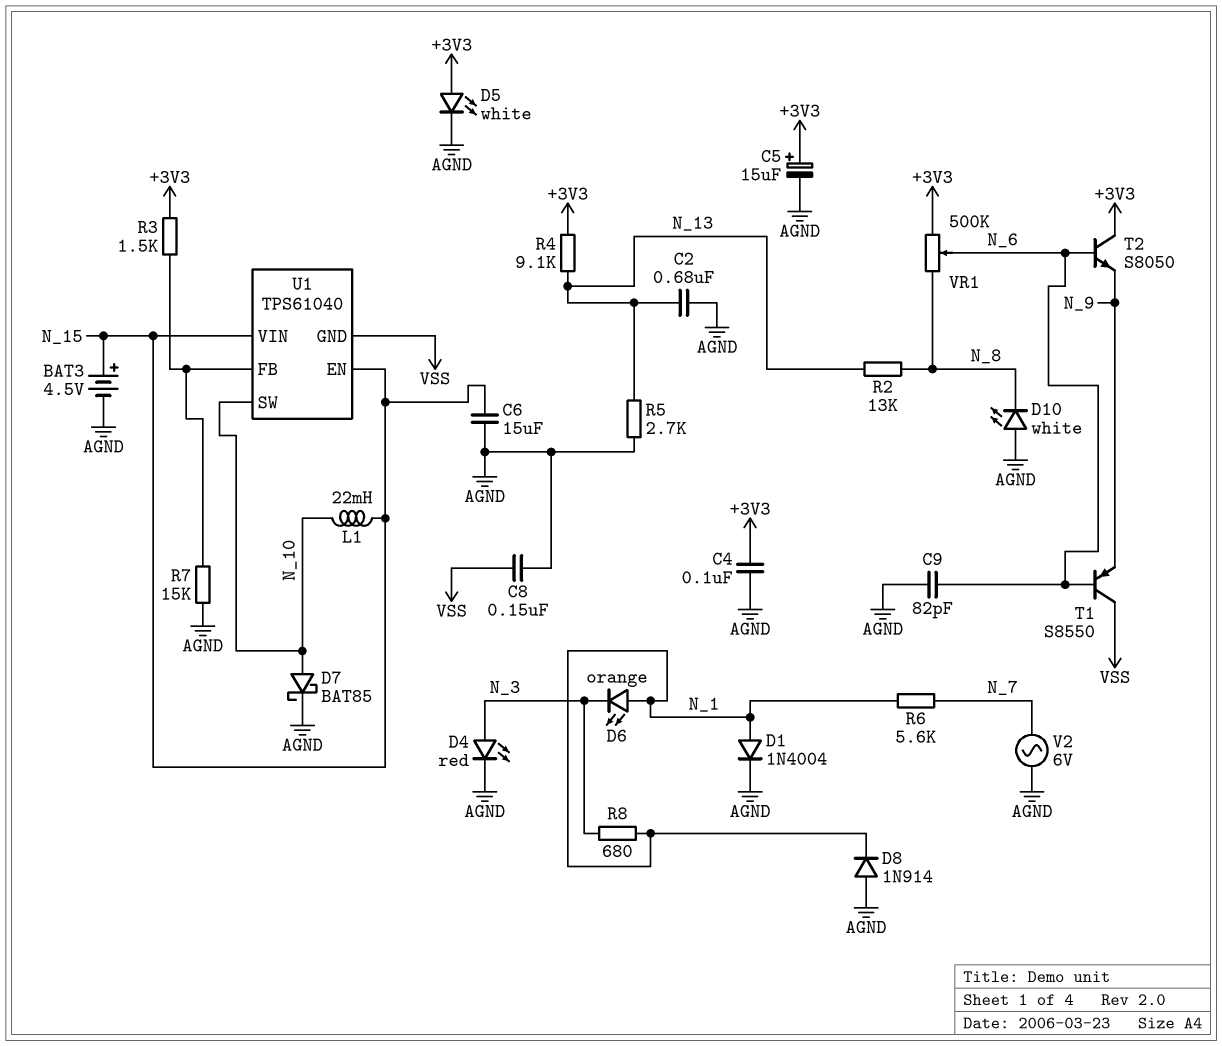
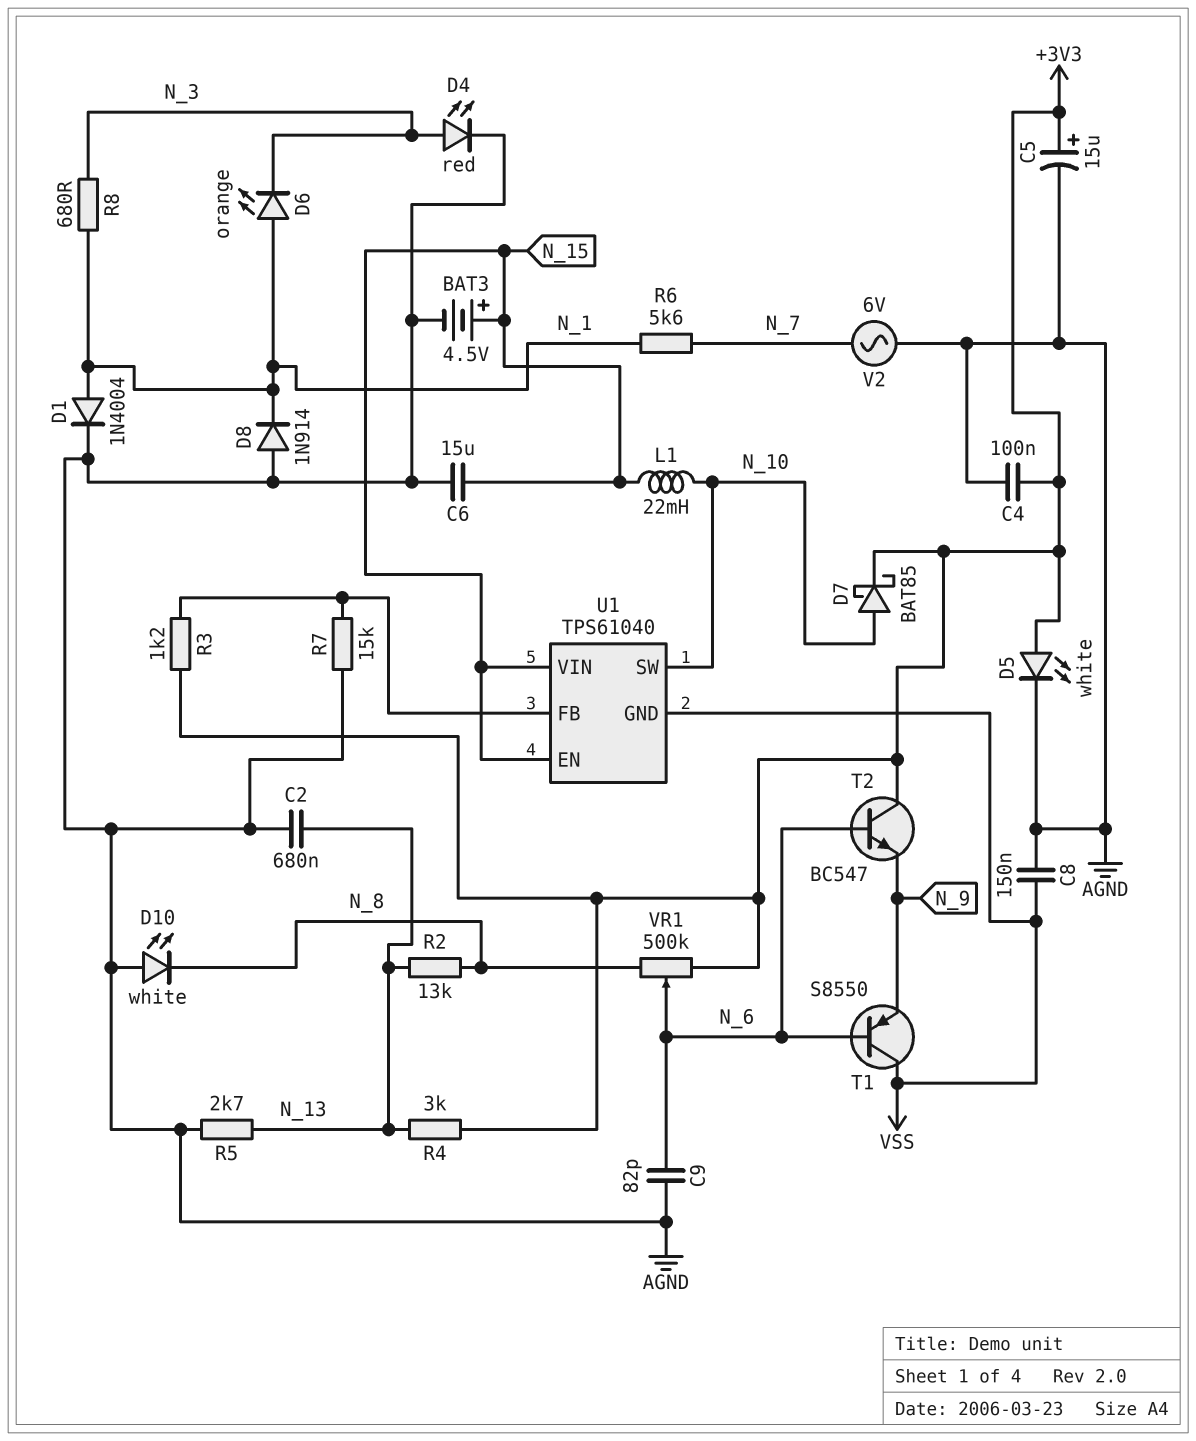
D7: schottky BAT85 (A N_10, K AGND) -> schottky BAT85 (A N_10, K +3V3)
R3: 1.5k (+3V3, U1/FB) -> 1.2k (+3V3, U1/FB)
R4: 9.1k (+3V3, N_13) -> 3k (+3V3, N_13)
T2: NPN S8050 (B N_6, C +3V3, E N_9) -> NPN BC547 (B N_6, C +3V3, E N_9)

